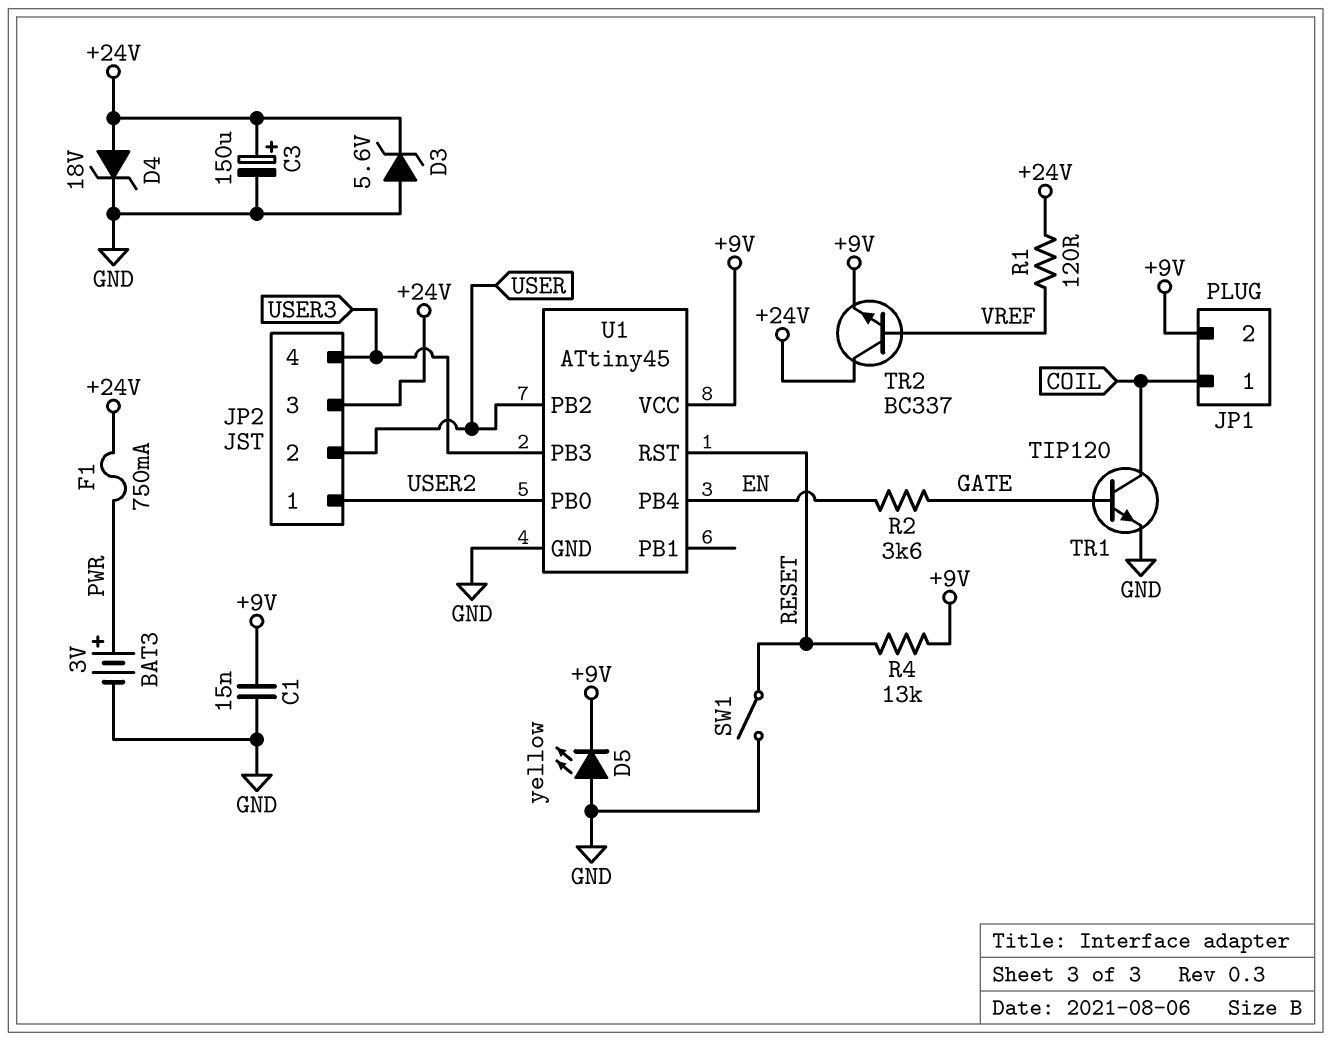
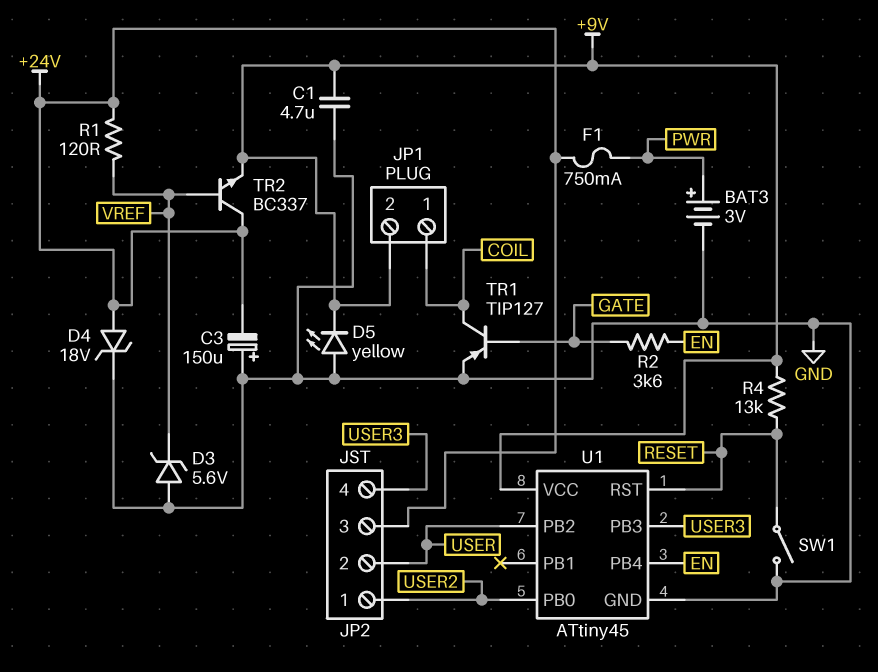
C1: 15nF (+9V, GND) -> 4.7uF (+9V, GND)
C3: 150uF (plus +24V, minus GND) -> 150uF (plus GND, minus +24V)
D3: zener 5.6V (A GND, K +24V) -> zener 5.6V (A GND, K VREF)
TR1: NPN TIP120 (B GATE, C COIL, E GND) -> PNP TIP127 (B GATE, C COIL, E GND)

